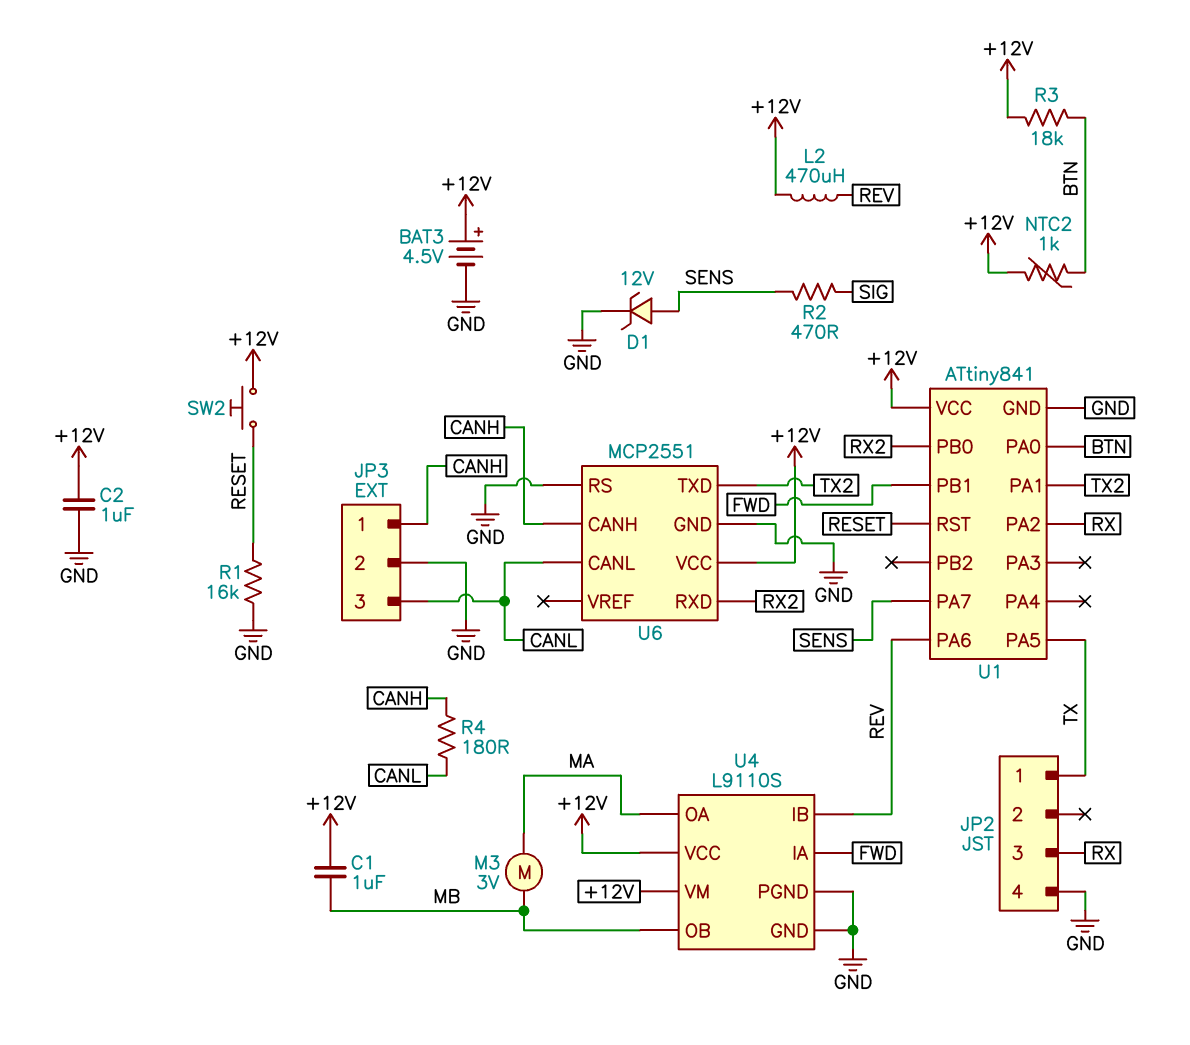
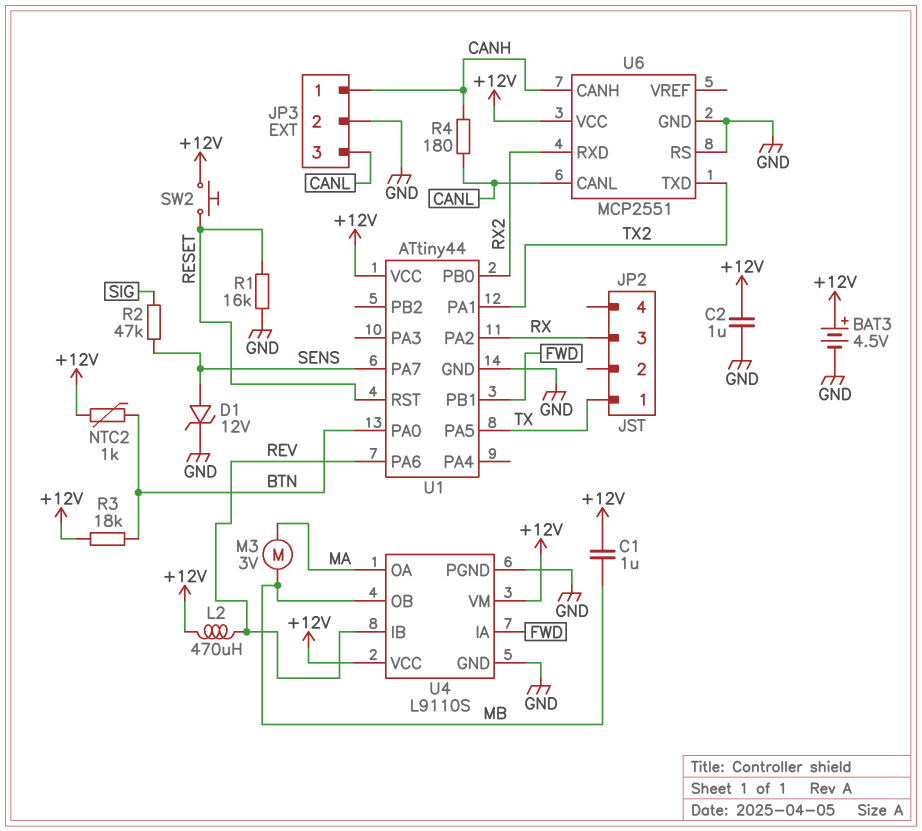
JP2 pin 4: GND -> none
R2: 470 (SENS, SIG) -> 47k (SENS, SIG)
U1: ATtiny841 -> ATtiny44

